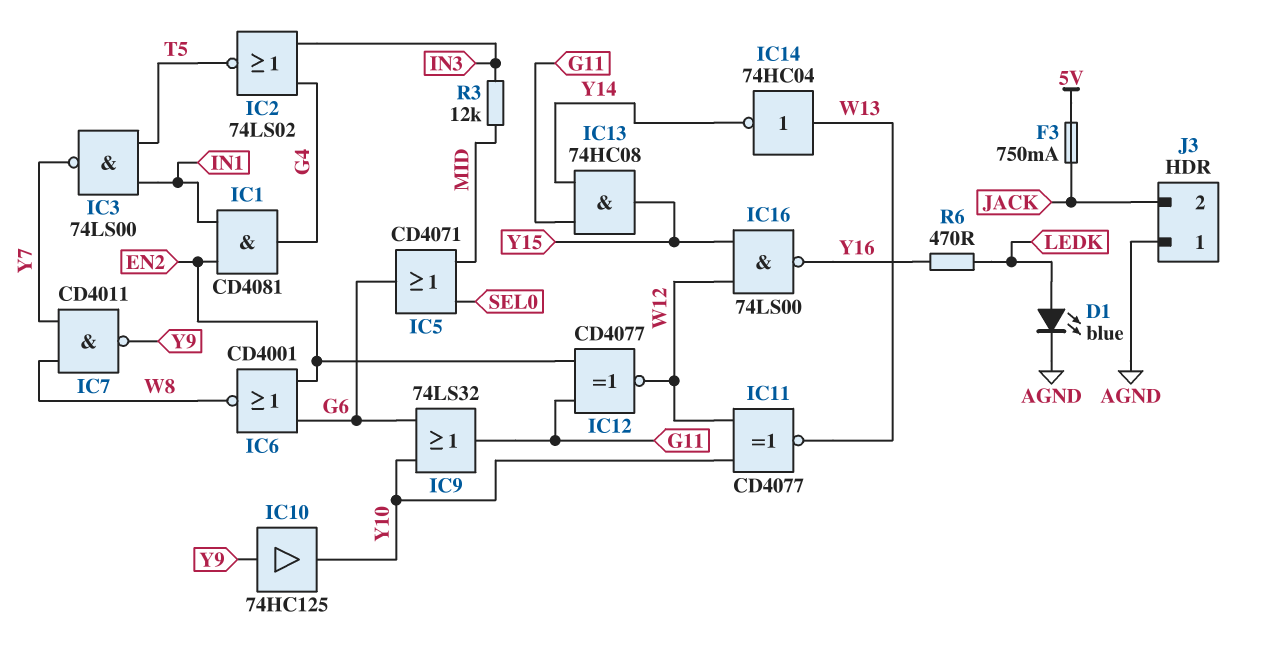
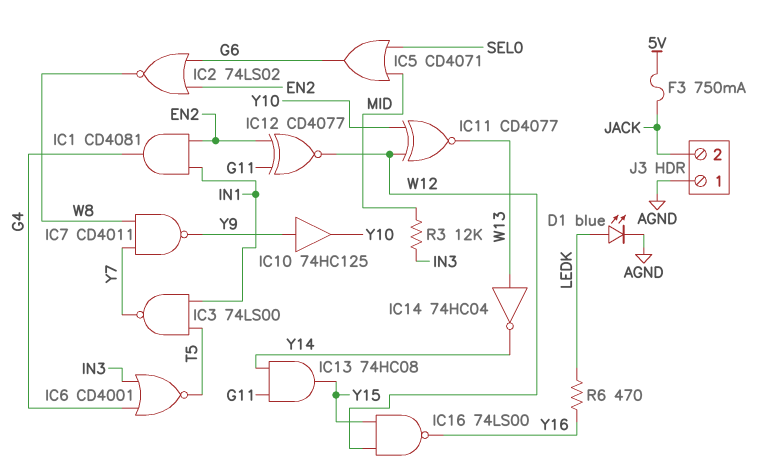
IC2: NOR 74LS02 (in G4, in IN3, out T5) -> NOR 74LS02 (in EN2, in G6, out W8)
IC6: NOR CD4001 (in EN2, in G6, out W8) -> NOR CD4001 (in G4, in IN3, out T5)
IC9: OR 74LS32 (in G6, in Y10, out G11) -> none

